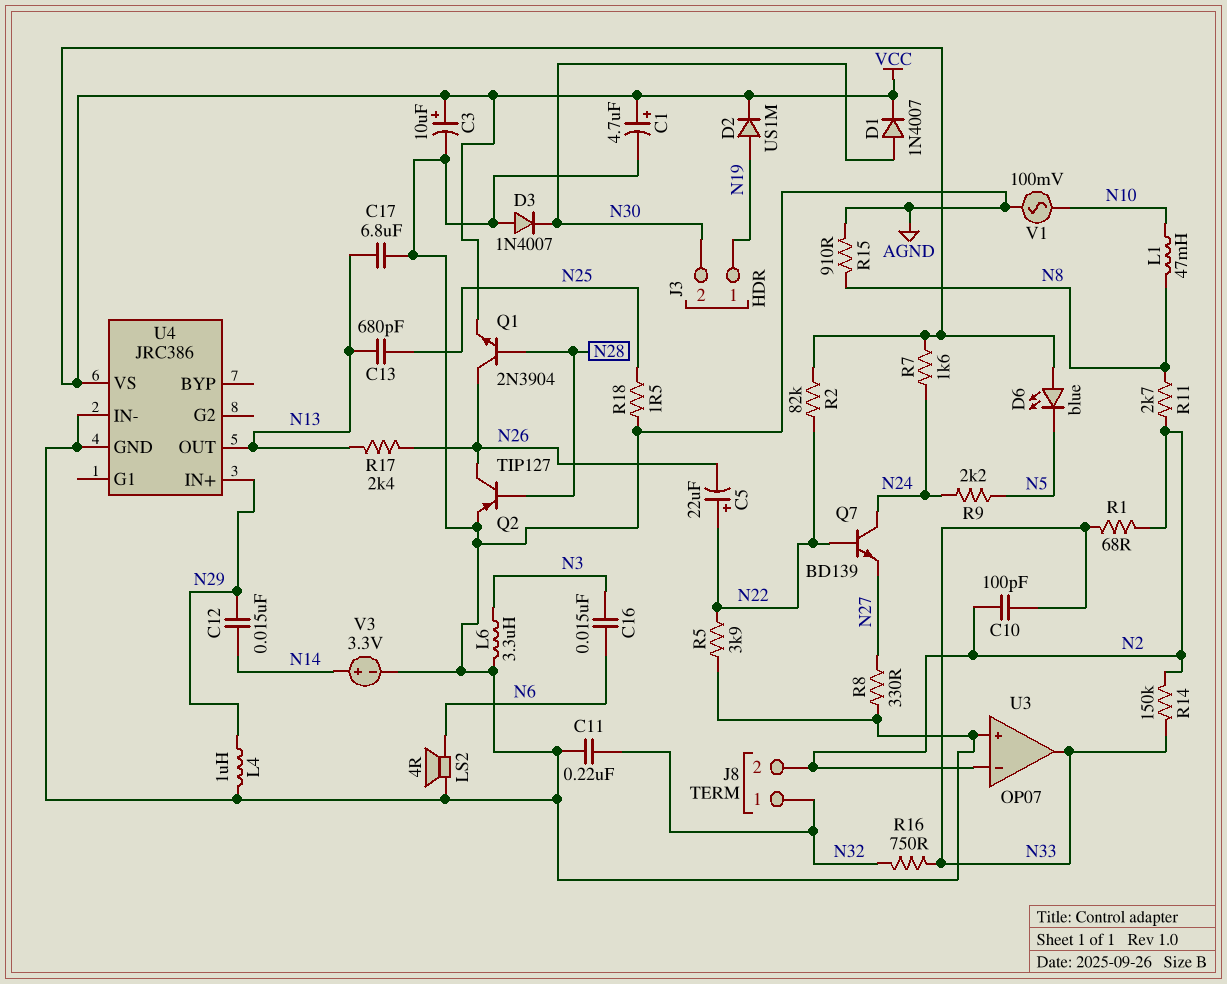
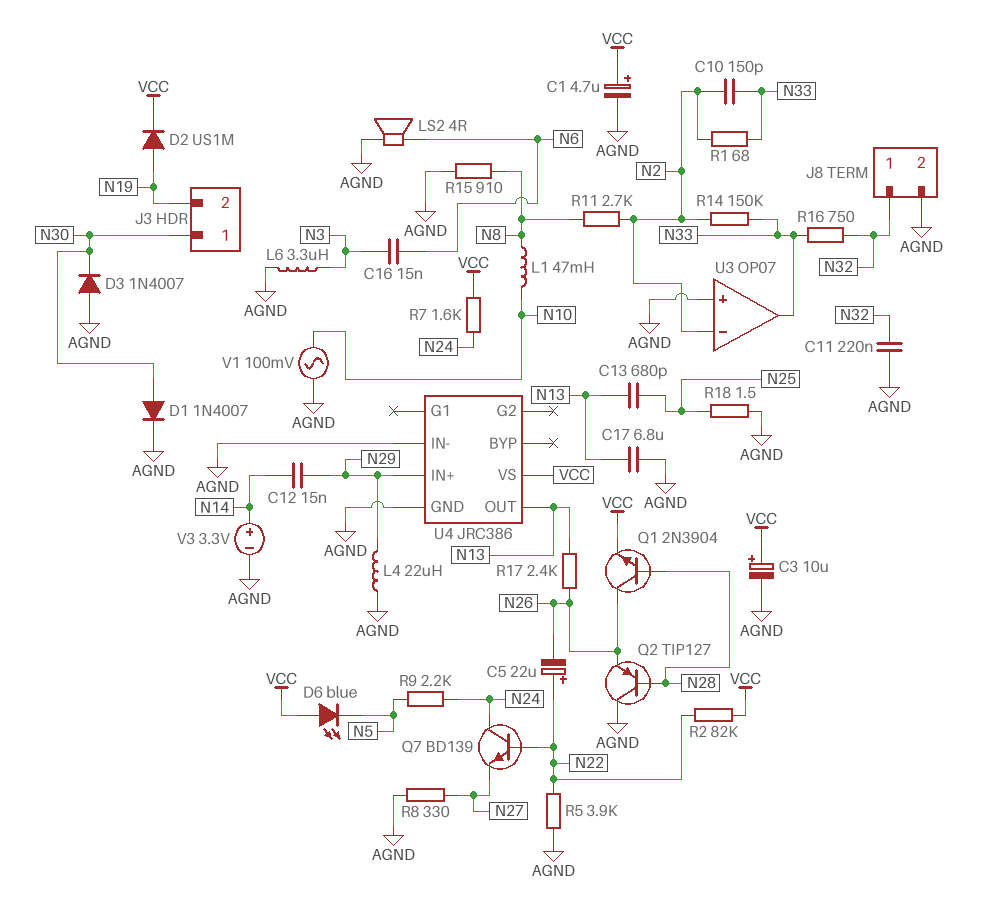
C10: 100pF (N2, N33) -> 150pF (N2, N33)
D1: diode 1N4007 (A N30, K VCC) -> diode 1N4007 (A N30, K AGND)
J3 pin 1: N19 -> N30
J3 pin 2: N30 -> N19
J8 pin 2: N2 -> AGND
L4: 1uH (AGND, N29) -> 22uH (AGND, N29)
Q2: PNP TIP127 (B N28, C N26, E AGND) -> PNP TIP127 (B N28, C AGND, E N26)

